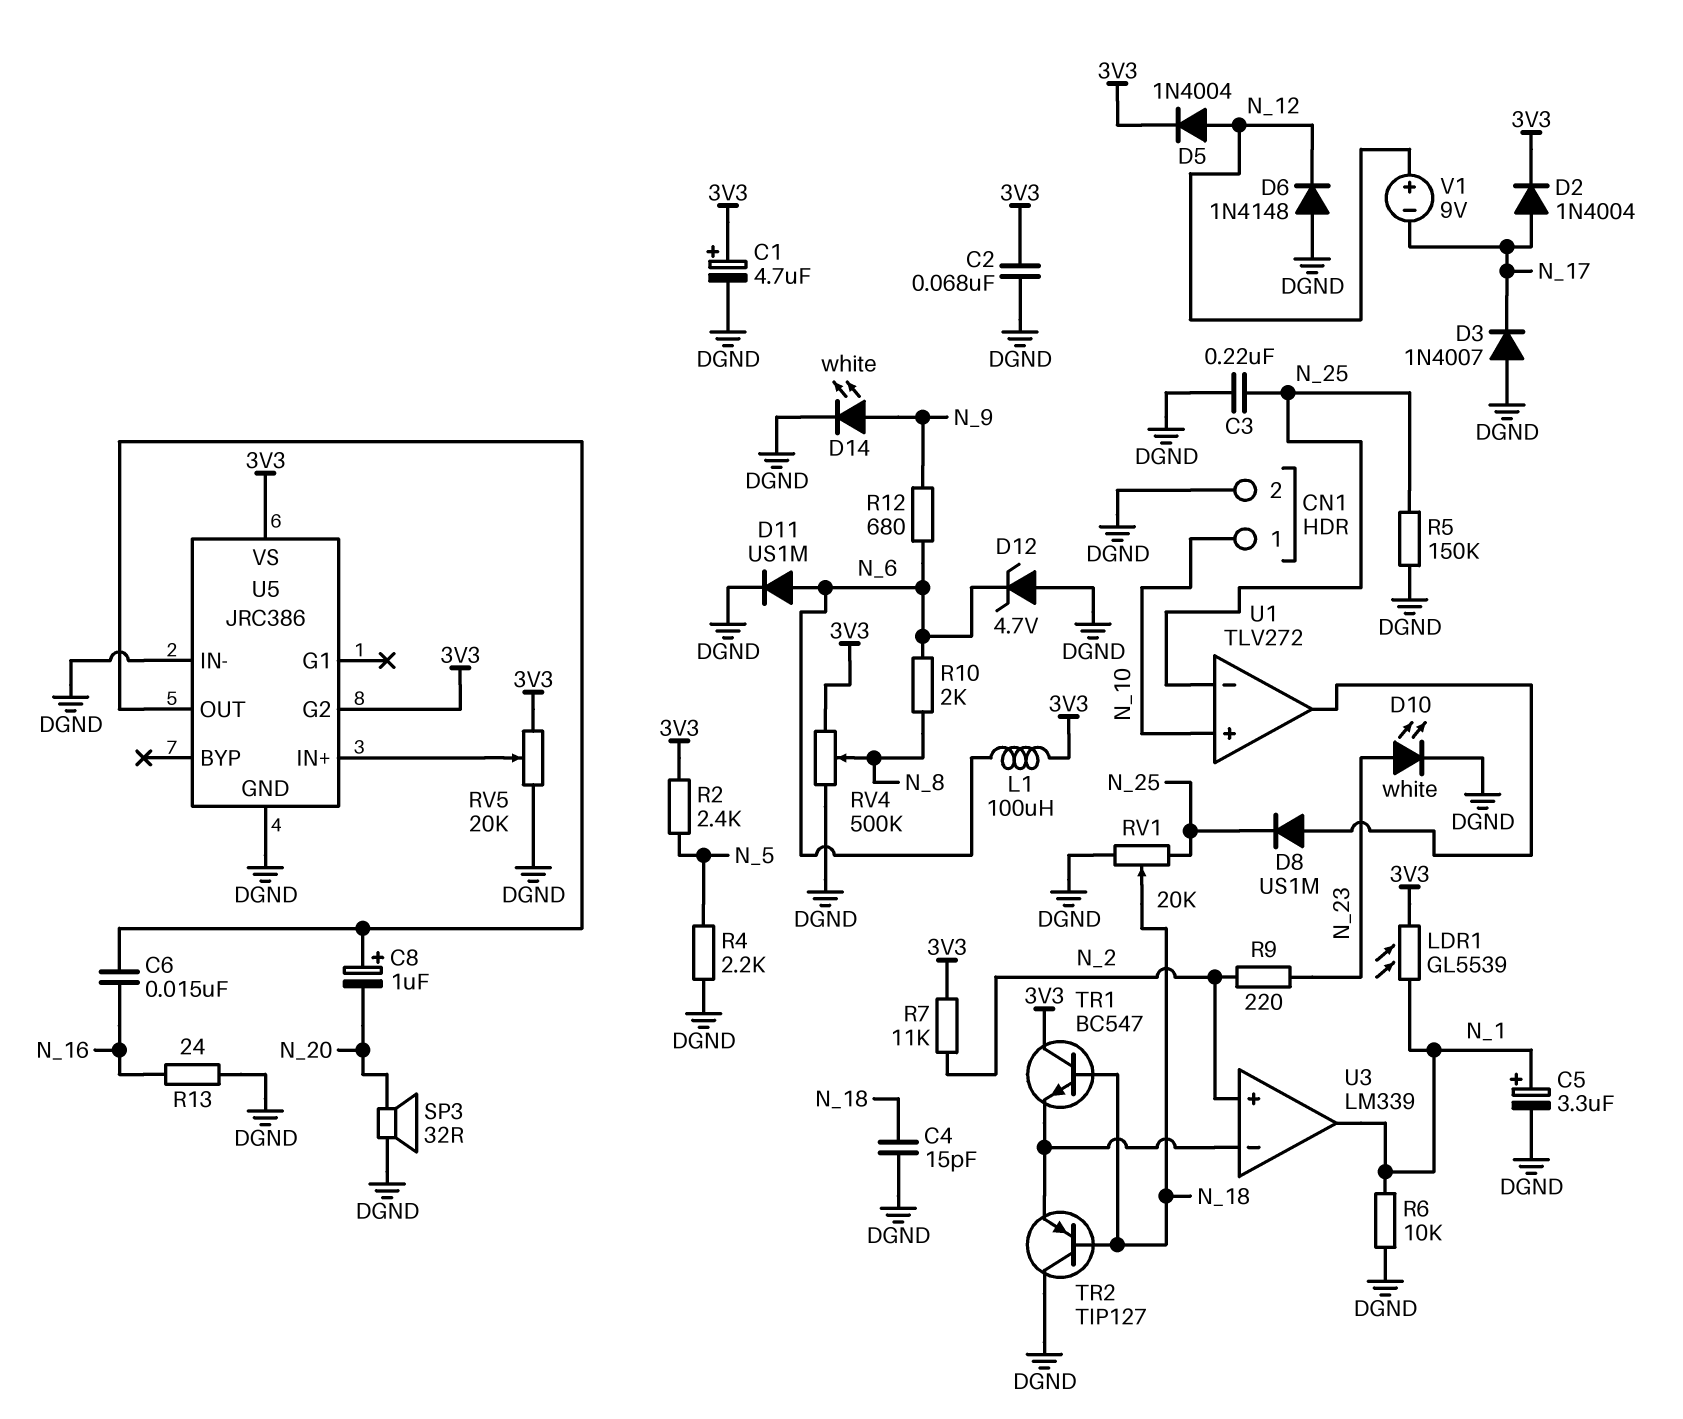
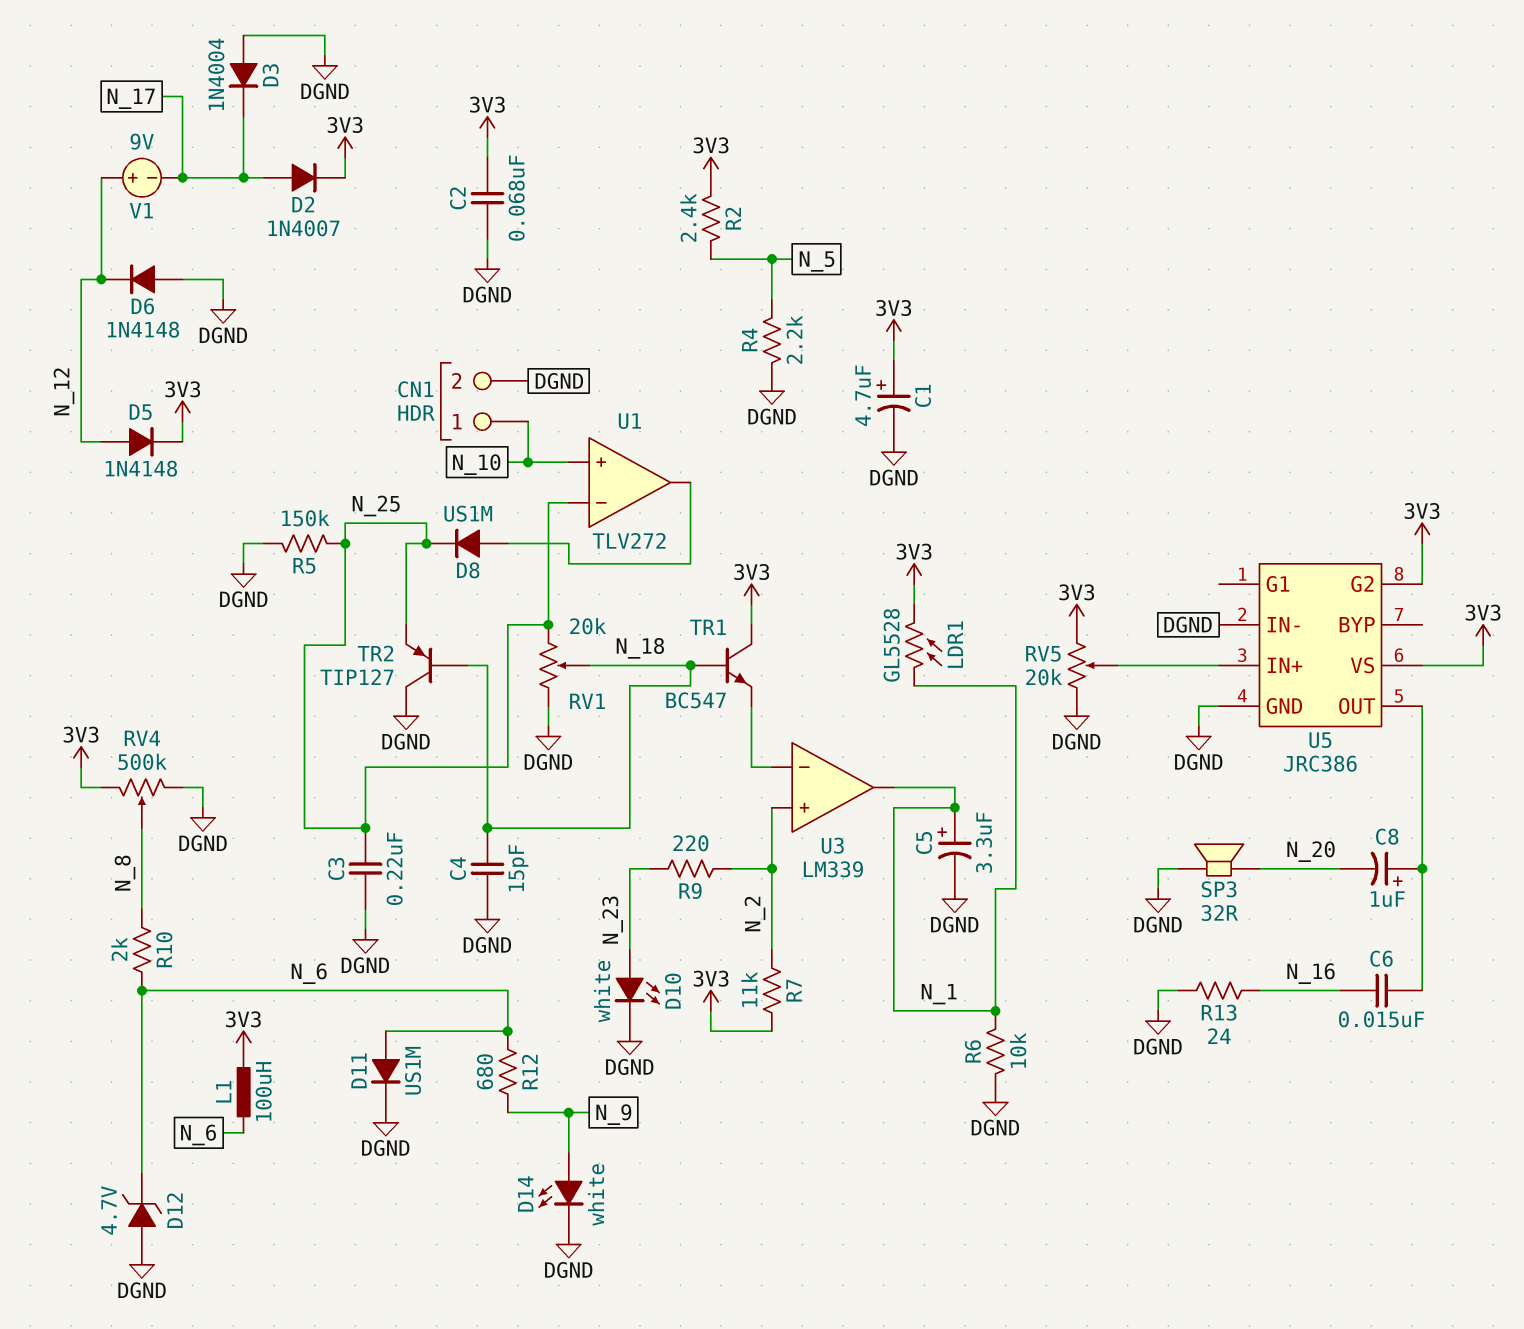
D2: diode 1N4004 (A N_17, K 3V3) -> diode 1N4007 (A N_17, K 3V3)
D3: diode 1N4007 (A DGND, K N_17) -> diode 1N4004 (A DGND, K N_17)
D5: diode 1N4004 (A N_12, K 3V3) -> diode 1N4148 (A N_12, K 3V3)
LDR1: GL5539 (3V3, N_1) -> GL5528 (3V3, N_1)
TR2: PNP TIP127 (B N_18, C DGND, E U3/in-) -> PNP TIP127 (B N_18, C DGND, E N_25)

